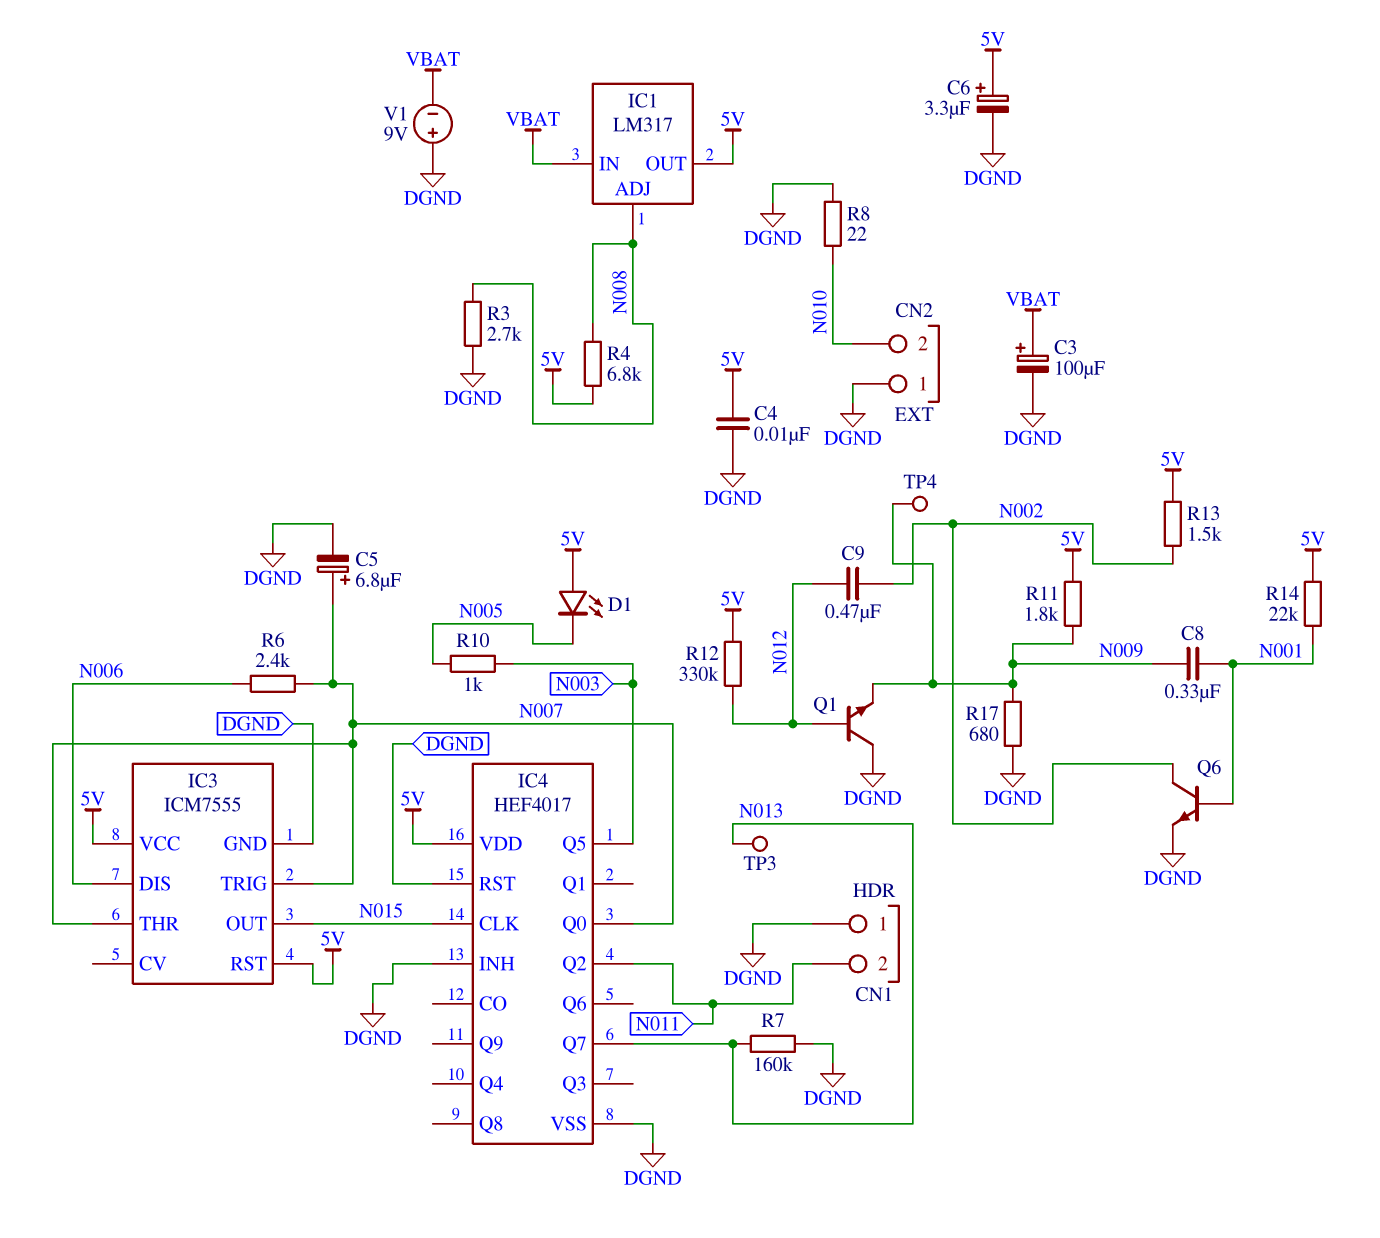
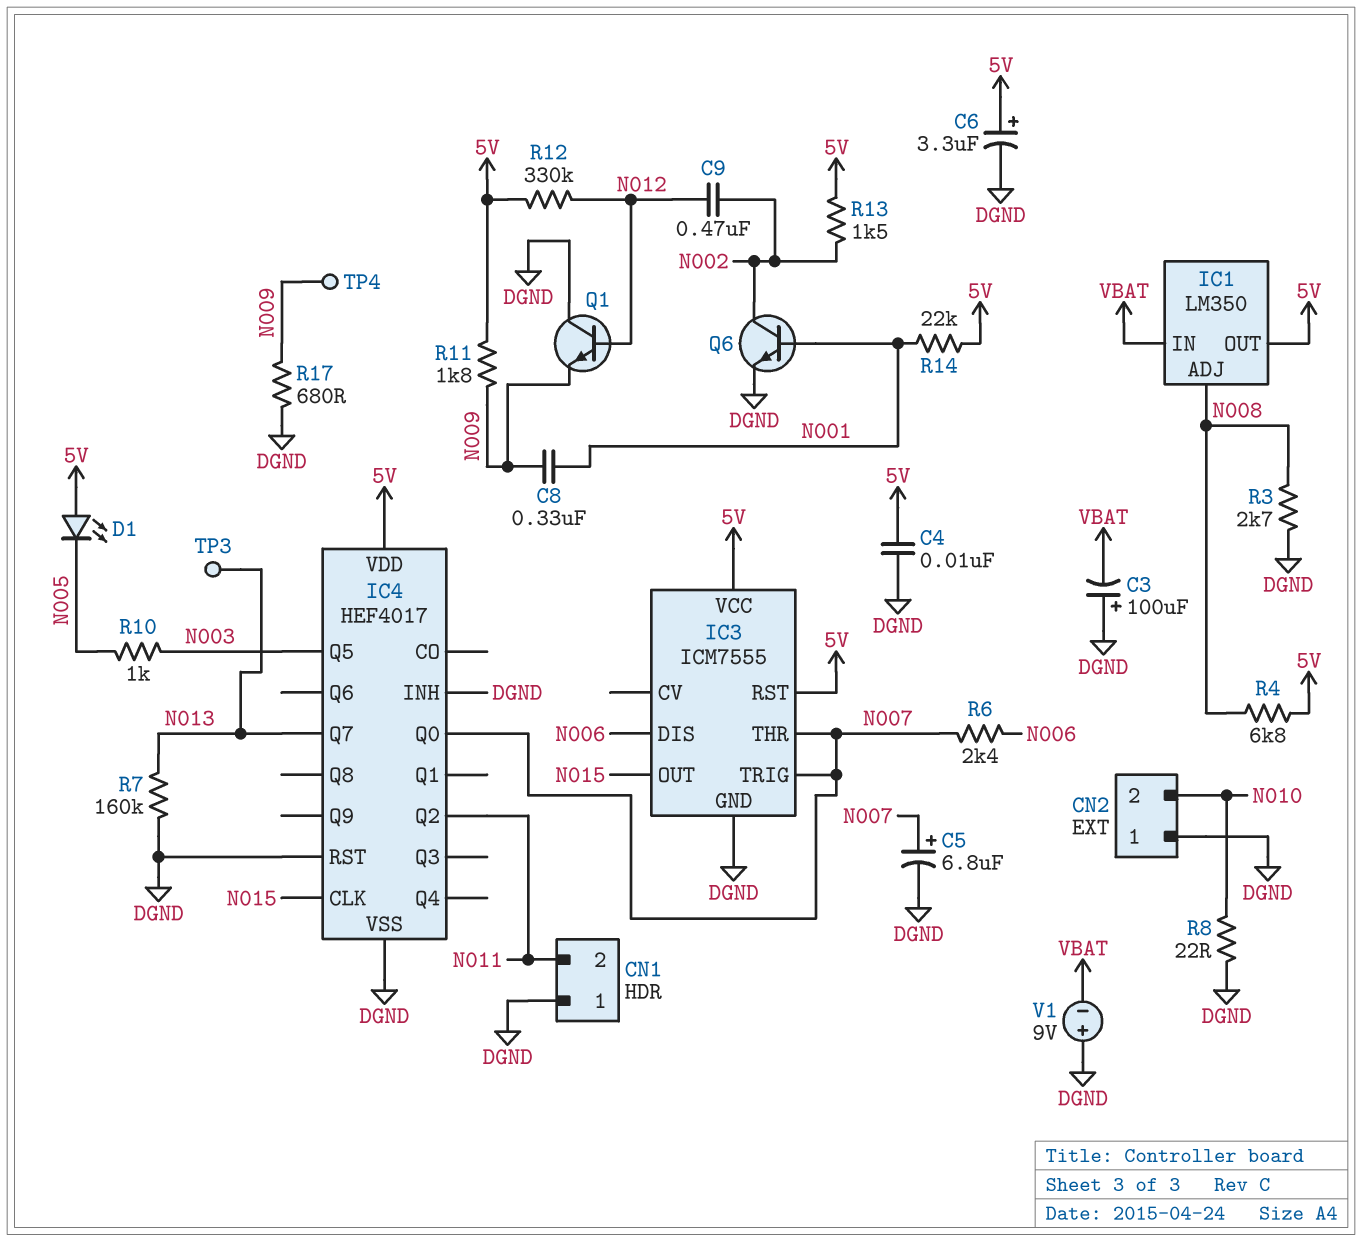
C3: 100uF (plus VBAT, minus DGND) -> 100uF (plus DGND, minus VBAT)
IC1: LM317 -> LM350

